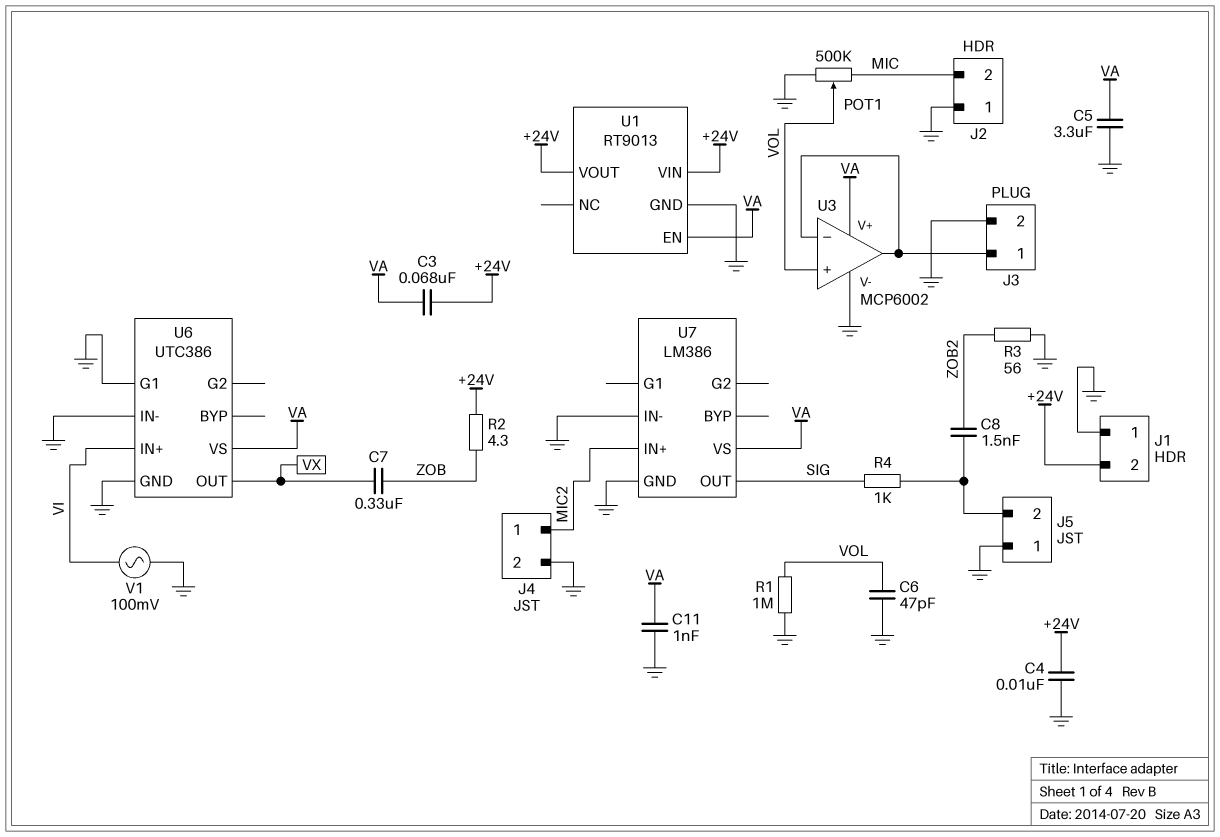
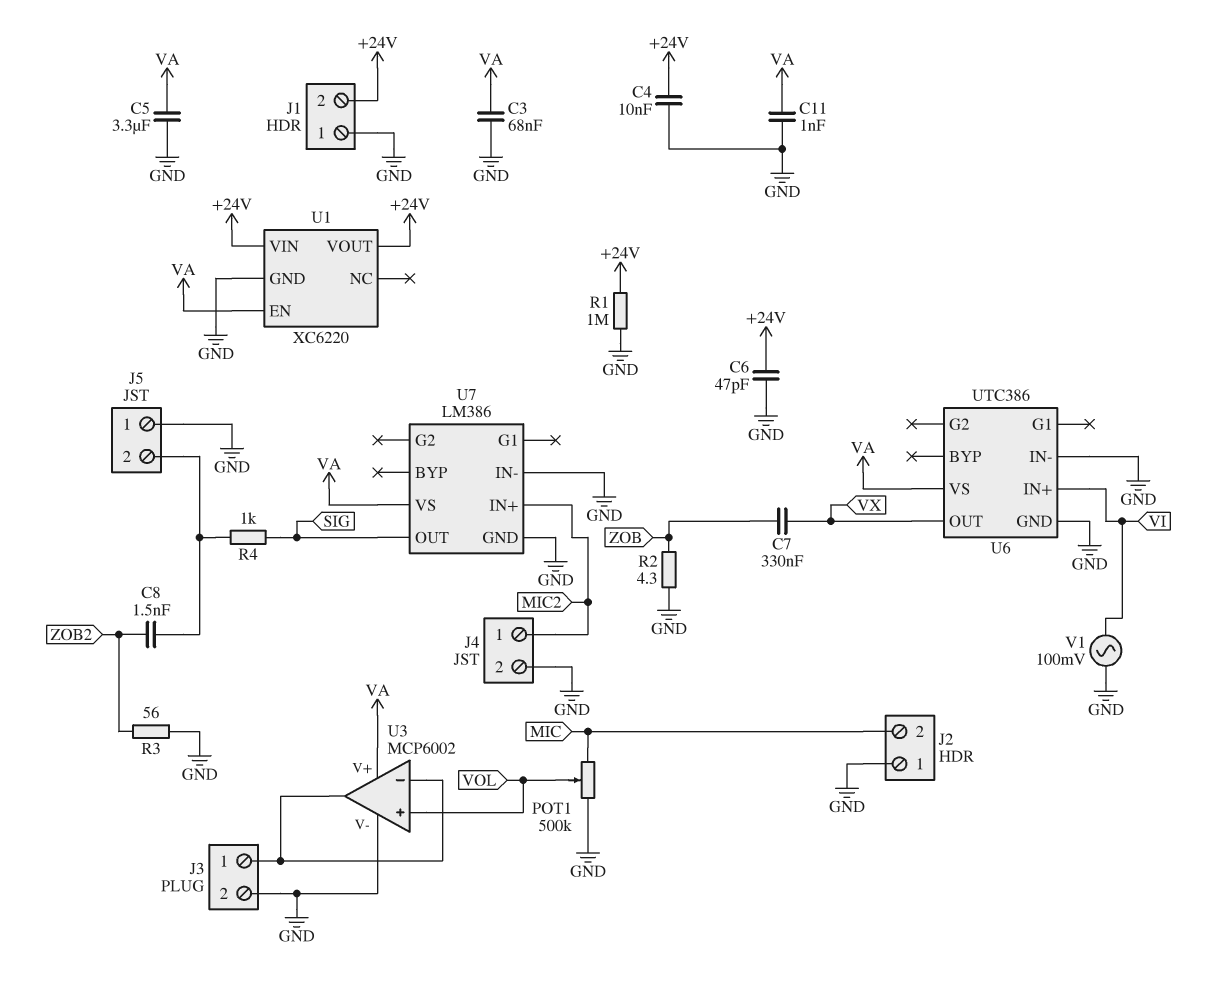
C3: 68nF (+24V, VA) -> 68nF (GND, VA)
C6: 47pF (GND, VOL) -> 47pF (+24V, GND)
R1: 1M (GND, VOL) -> 1M (+24V, GND)
R2: 4.3 (+24V, ZOB) -> 4.3 (GND, ZOB)
U1: RT9013 -> XC6220
U6 pin G1: GND -> none

